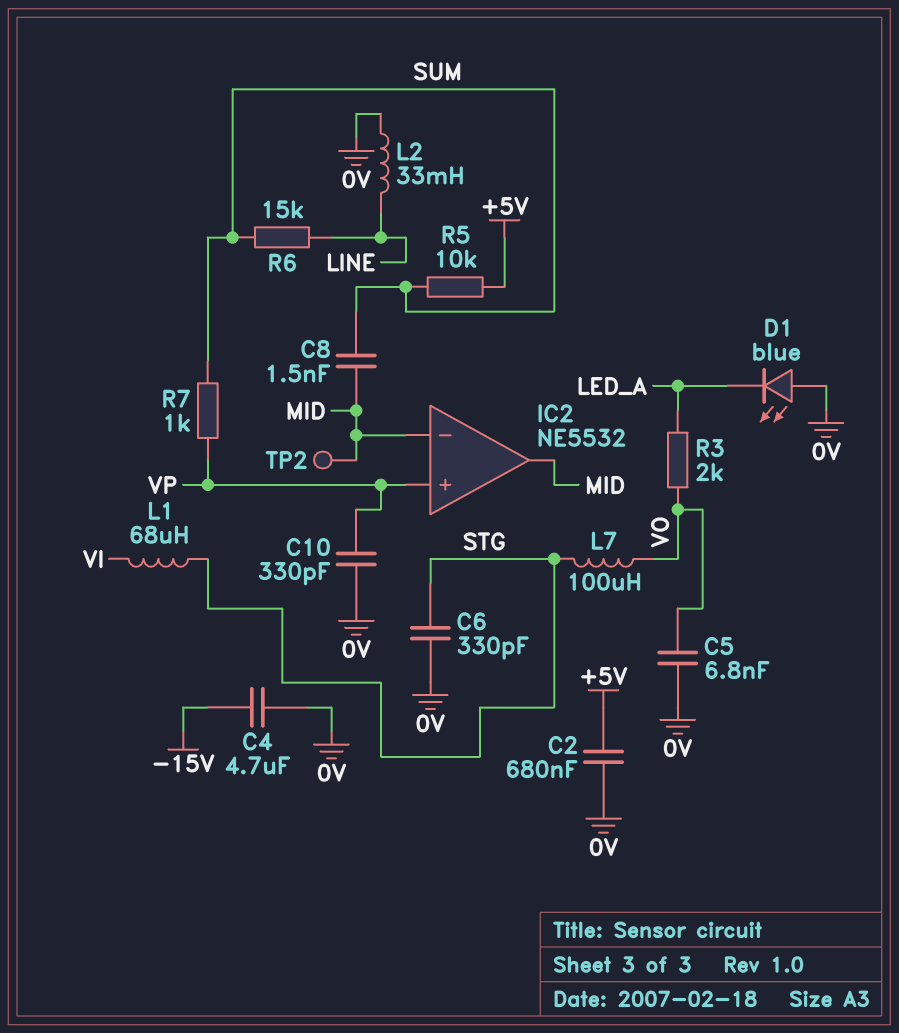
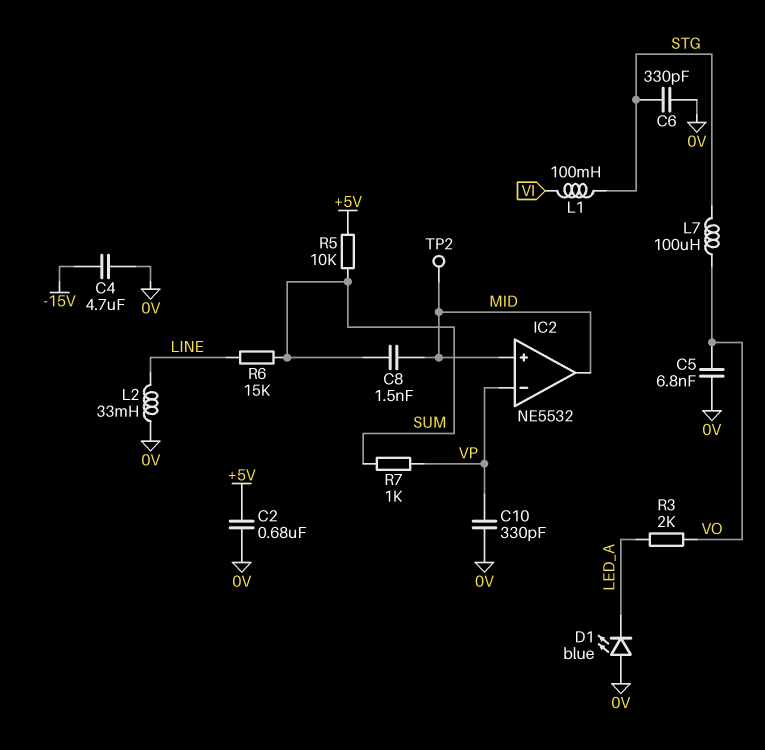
IC2 pin in+: VP -> MID
IC2 pin in-: MID -> VP
L1: 68uH (STG, VI) -> 100mH (STG, VI)

